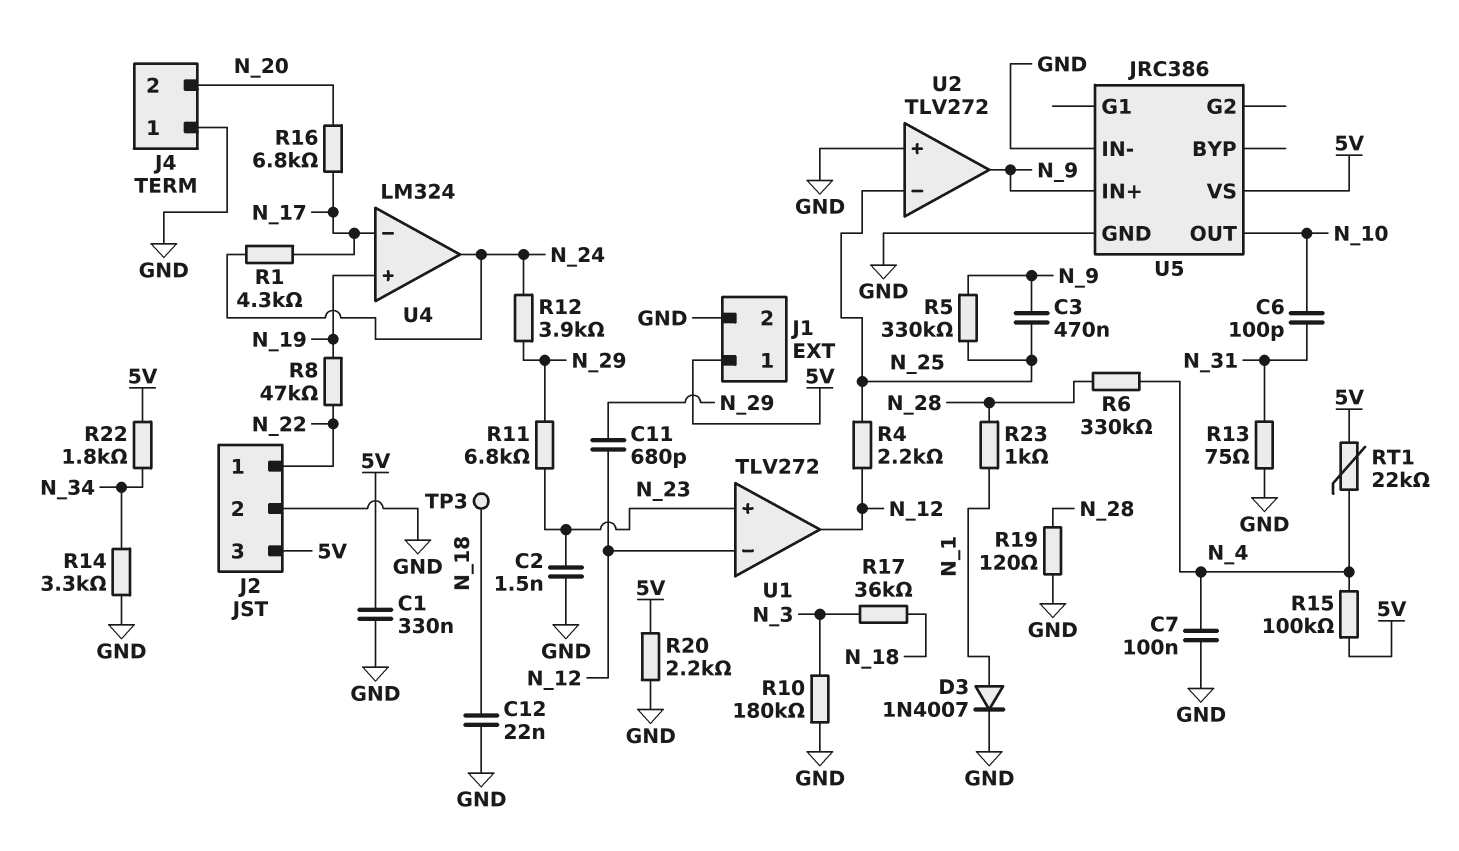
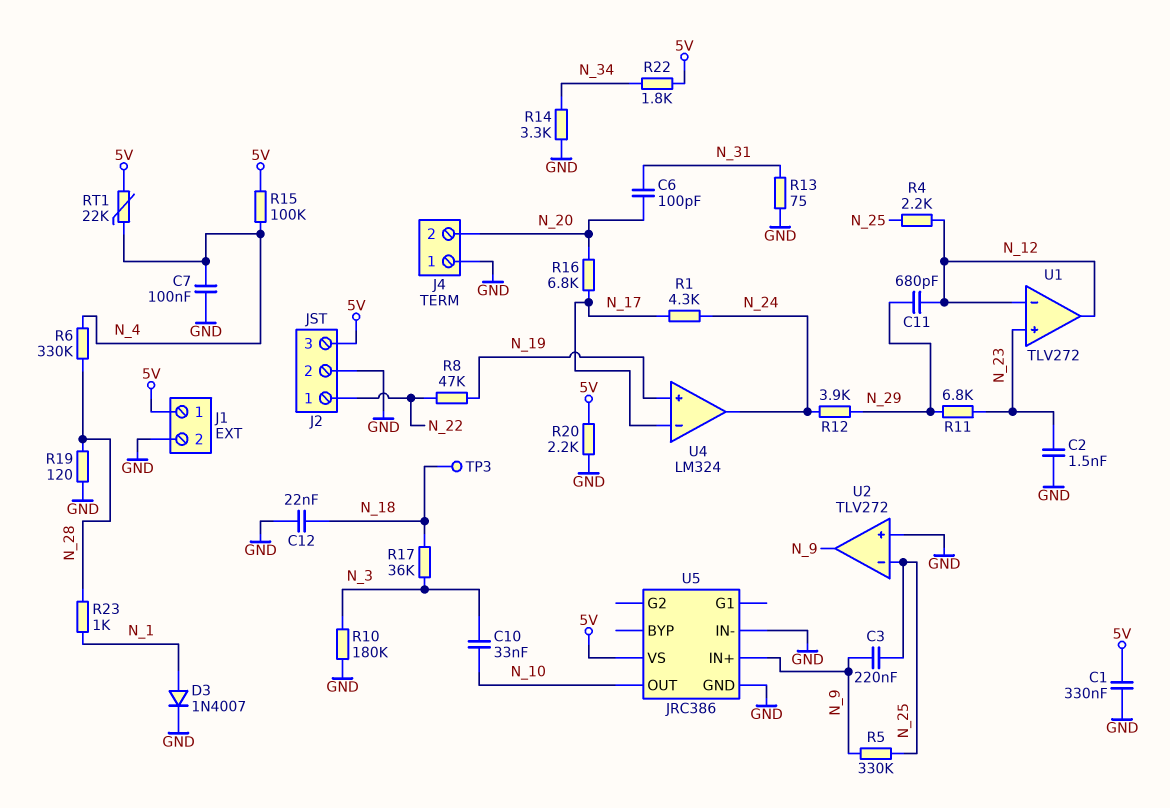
C3: 470nF (N_9, N_25) -> 220nF (N_9, N_25)
C6: 100pF (N_10, N_31) -> 100pF (N_20, N_31)
C10: none -> 33nF (N_3, N_10)

